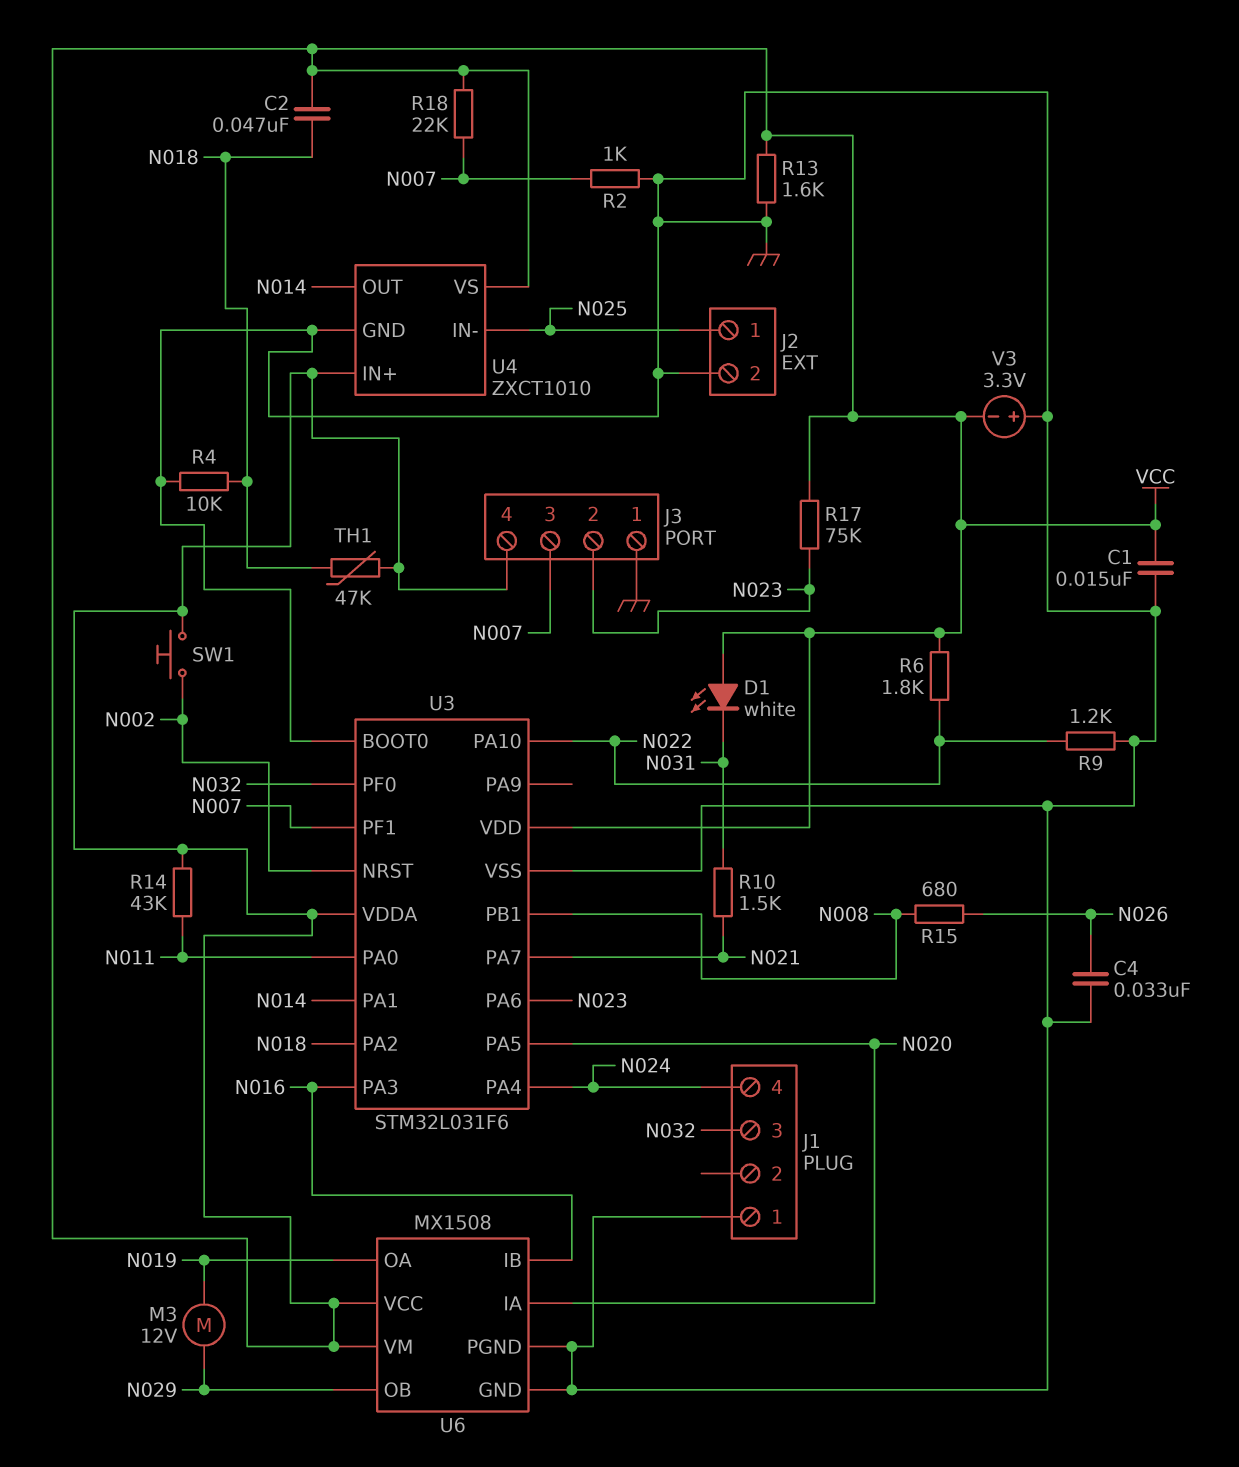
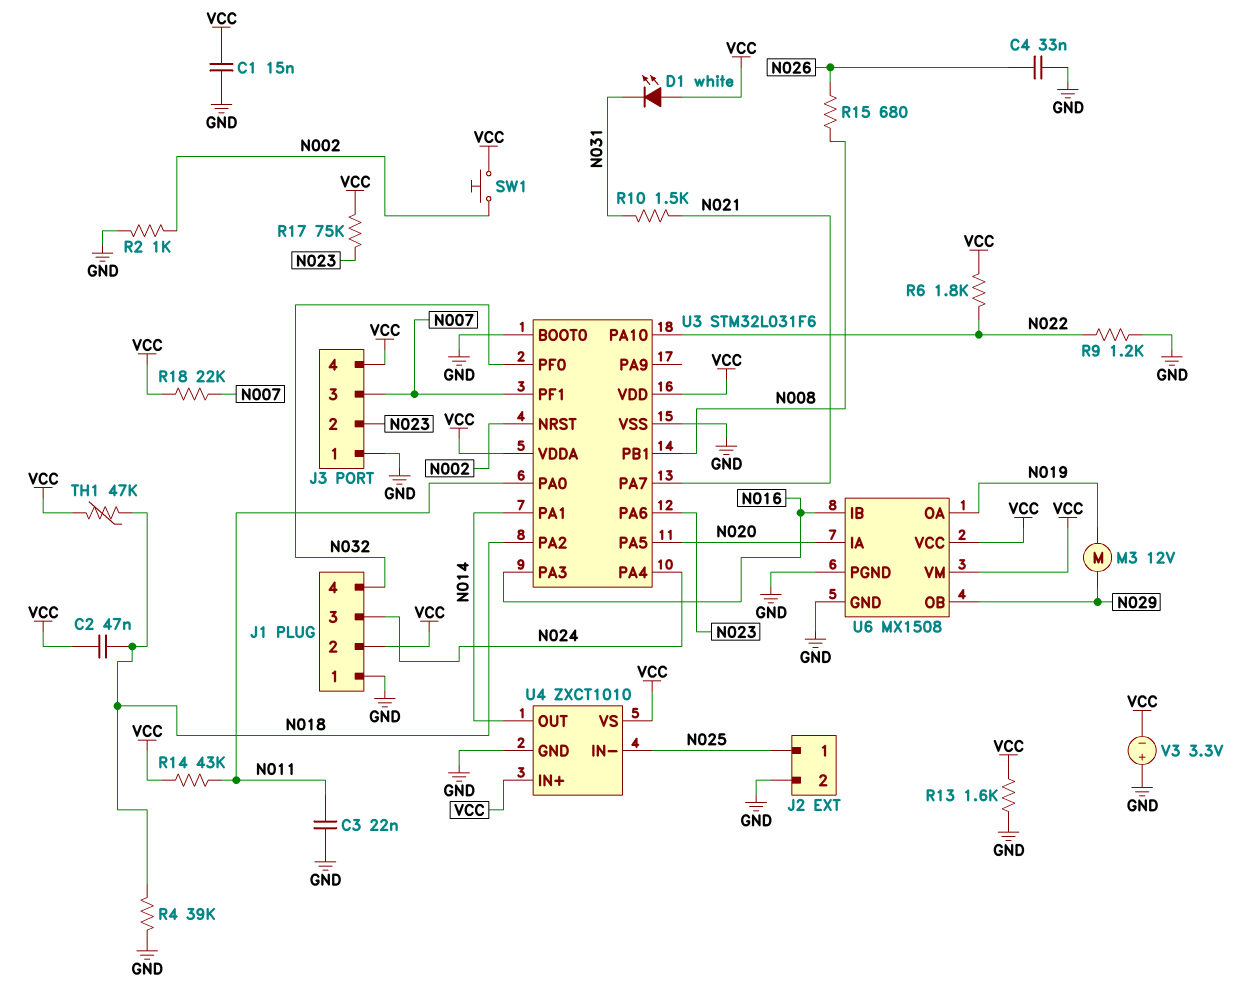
C3: none -> 22nF (GND, N011)
J1 pin 2: none -> VCC
J1 pin 3: N032 -> N024
J1 pin 4: N024 -> N032
R2: 1k (GND, N007) -> 1k (GND, N002)
R4: 10k (GND, N018) -> 39k (GND, N018)

